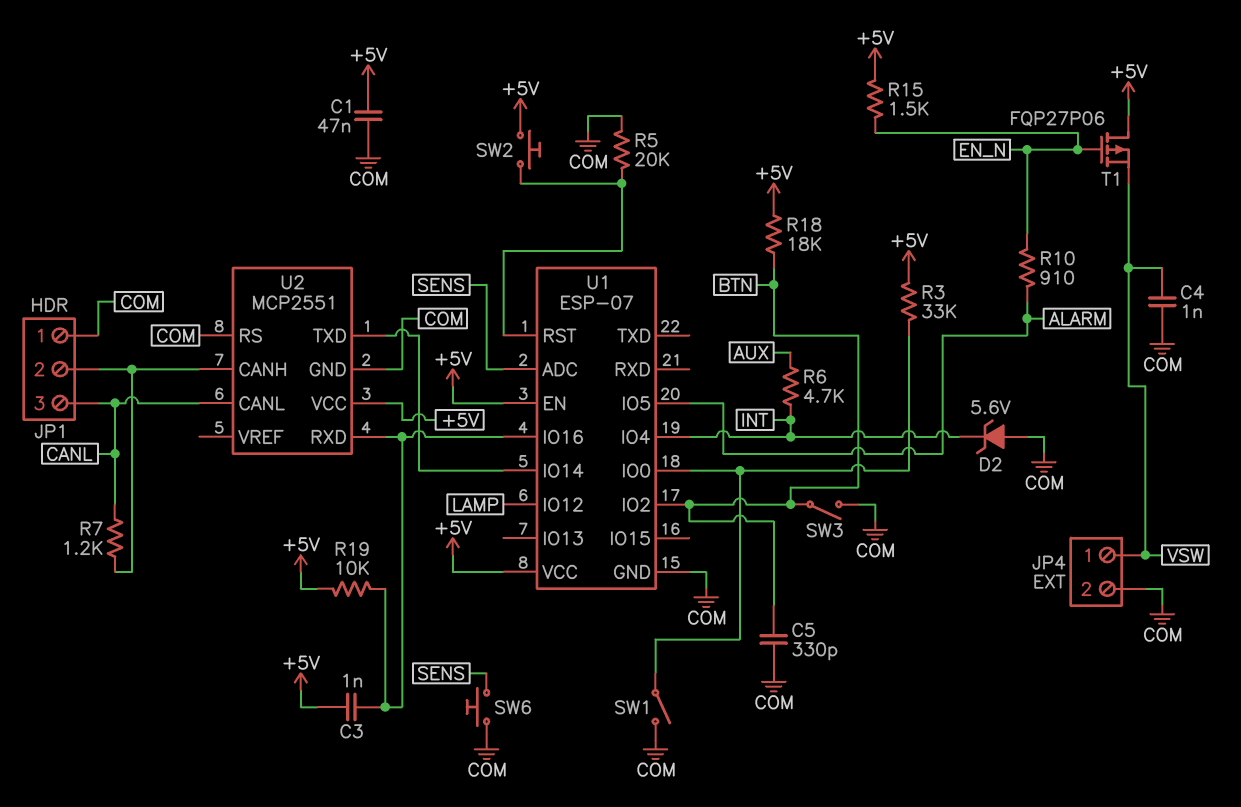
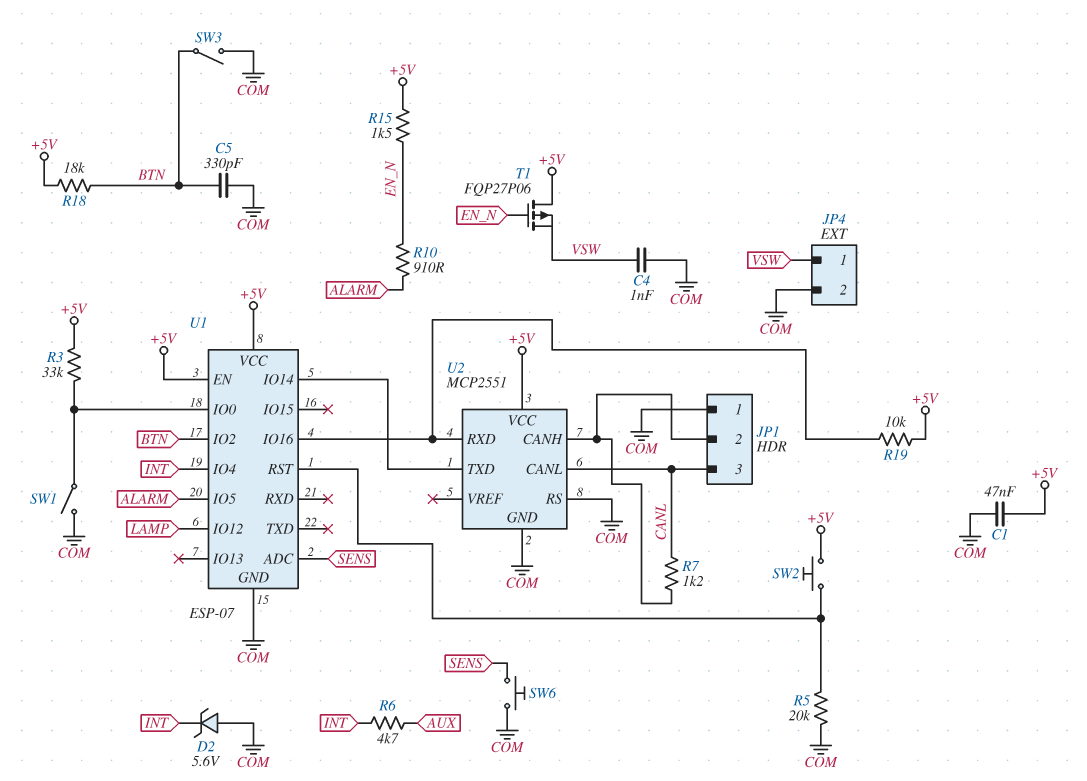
C3: 1nF (+5V, U1/IO16) -> none

